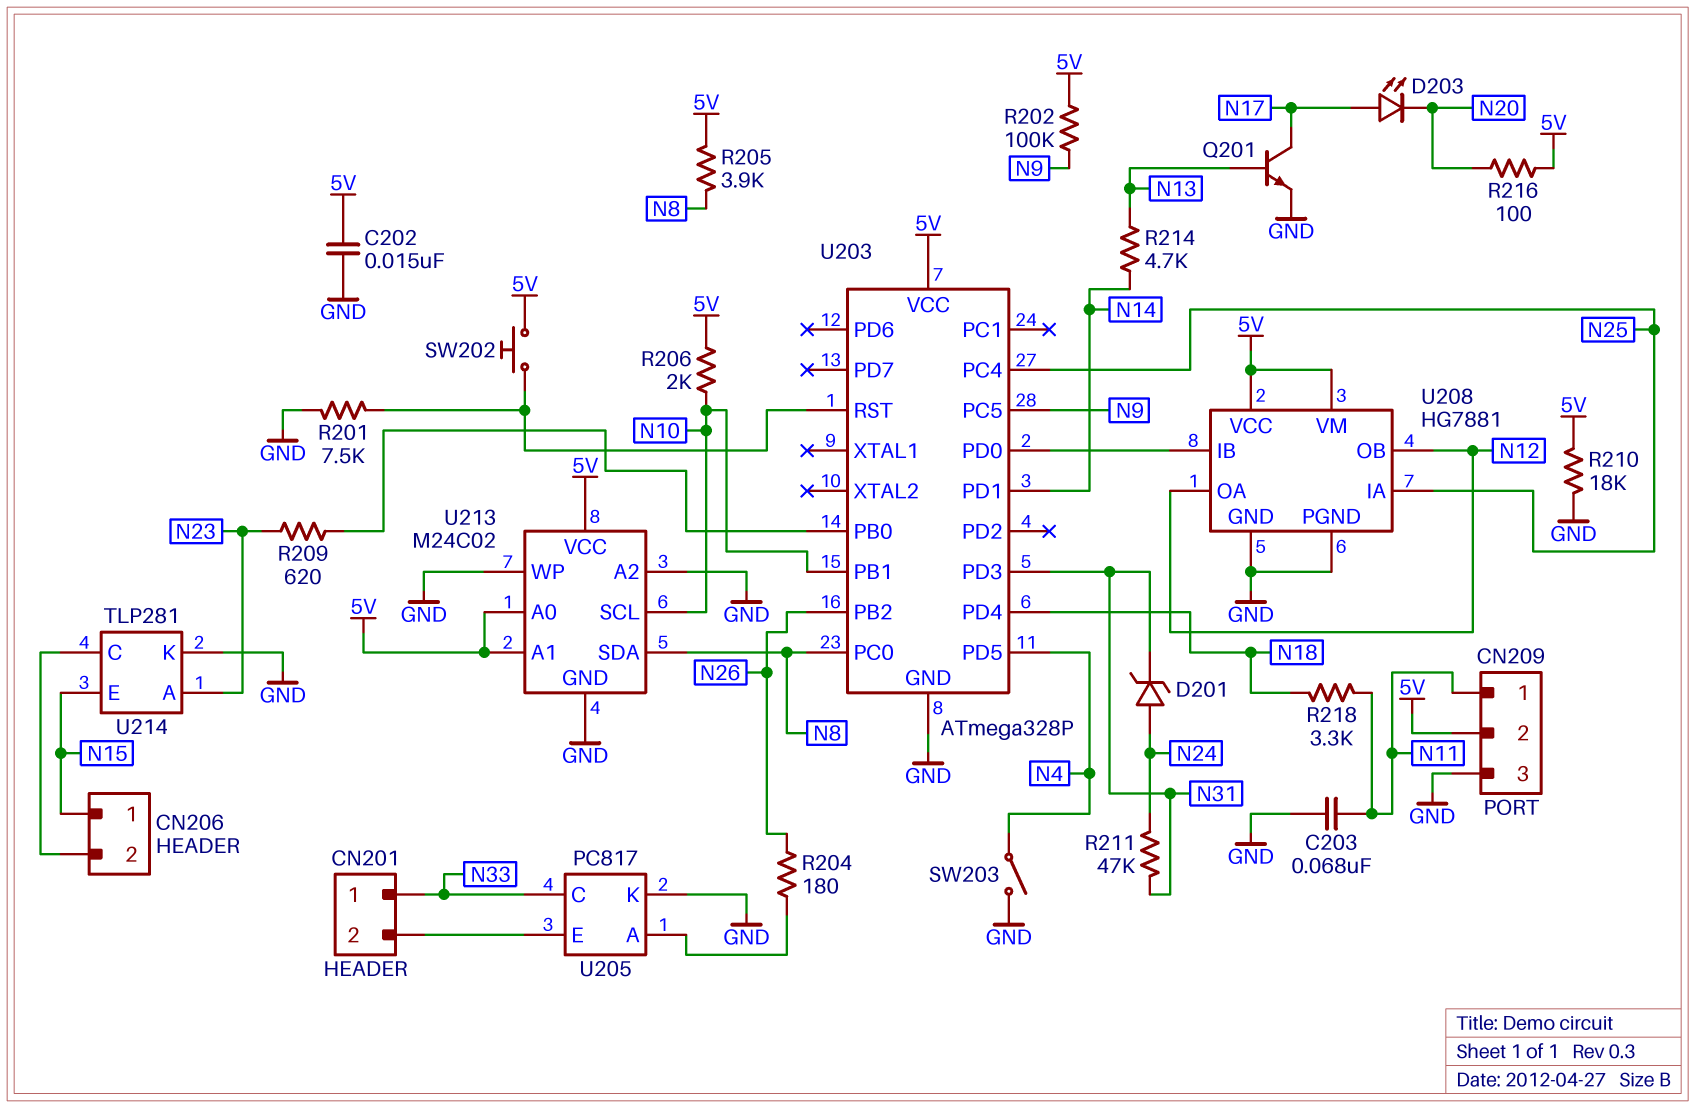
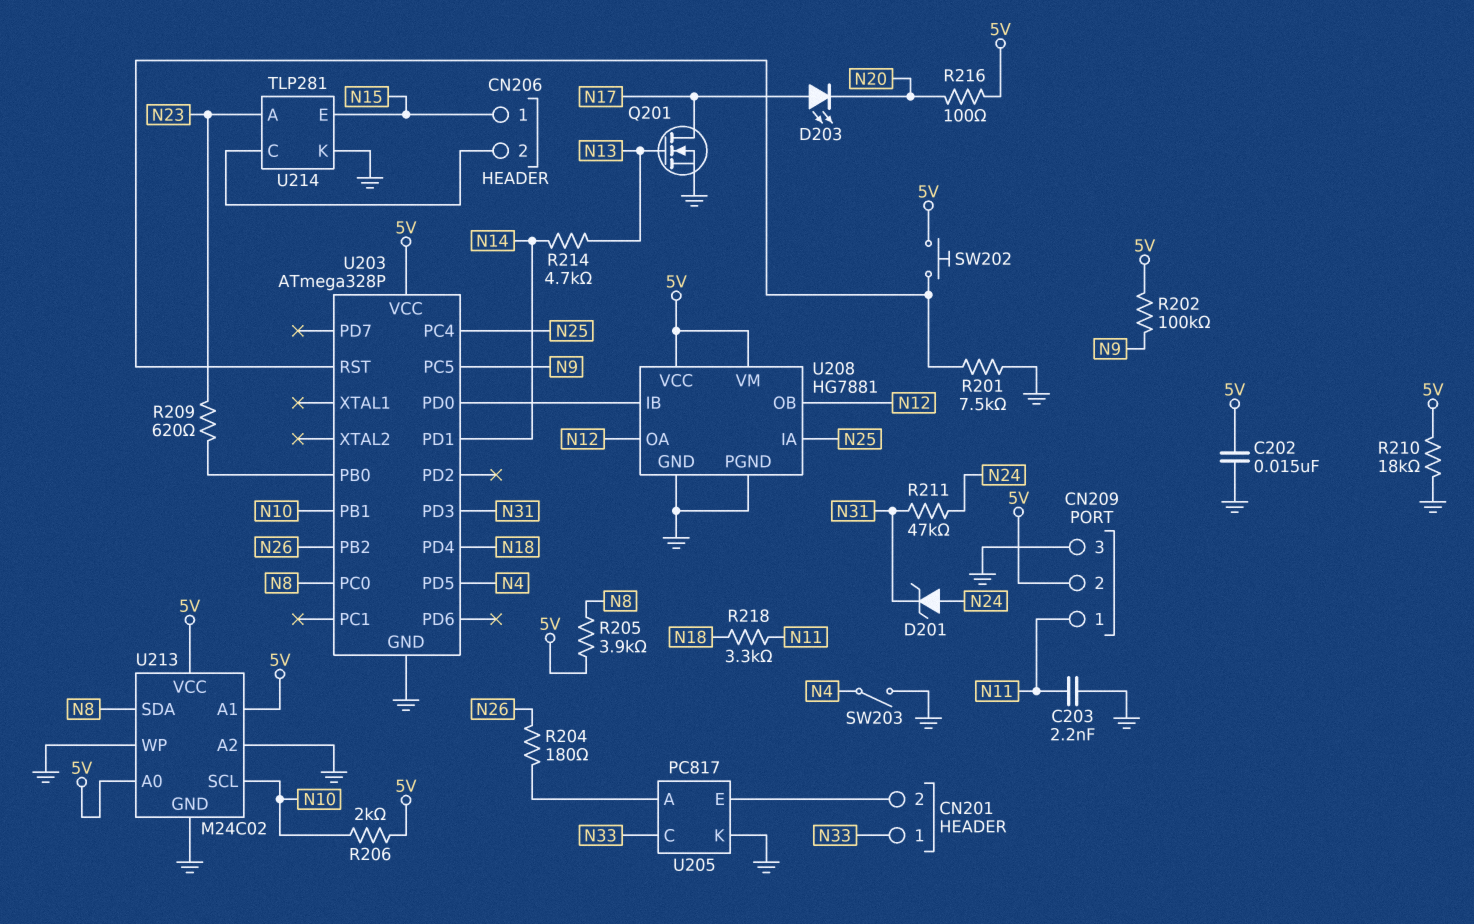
C203: 68nF (GND, N11) -> 2.2nF (GND, N11)
Q201: NPN (B N13, C N17, E GND) -> NMOS (G N13, D N17, S GND)

